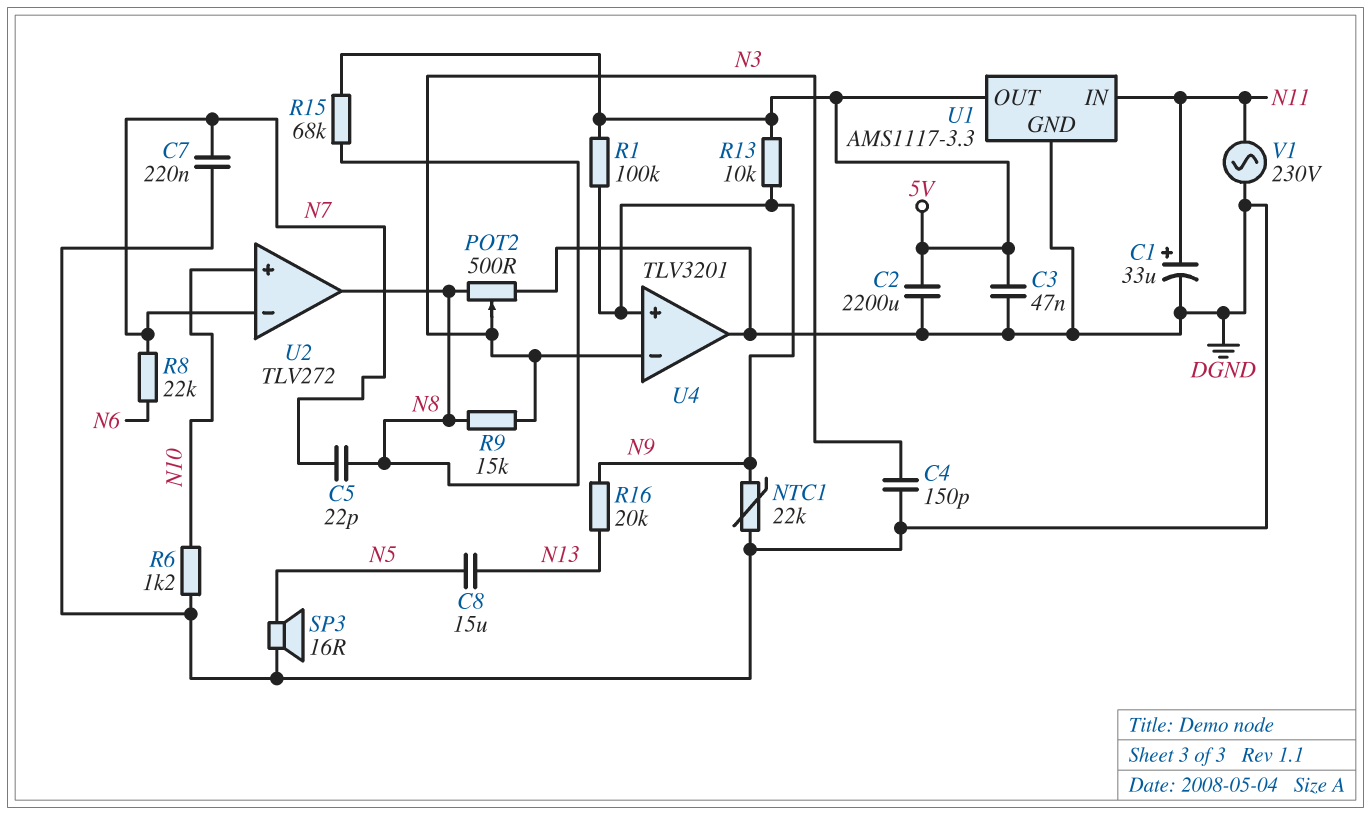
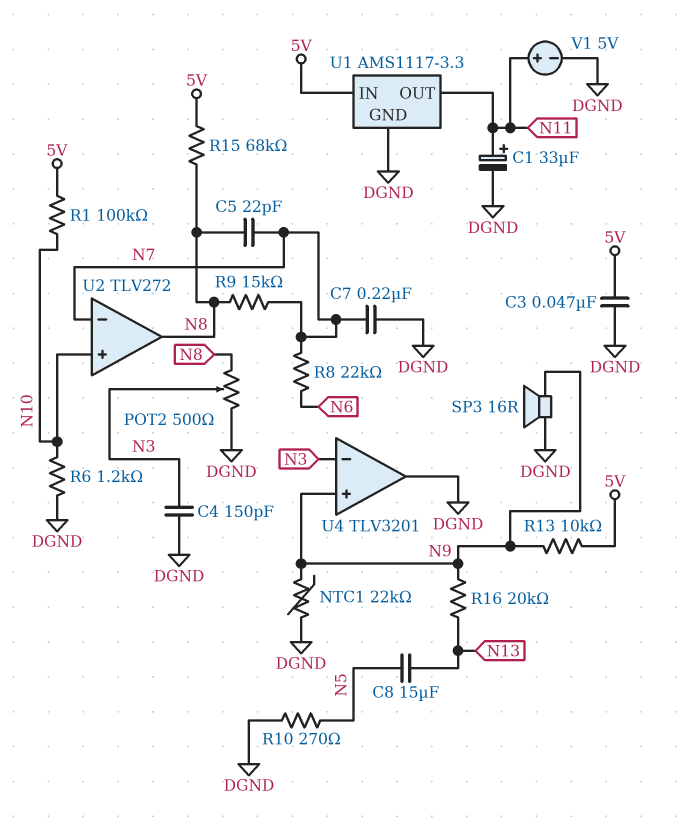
C2: 2200uF (5V, DGND) -> none
R1: 100k (5V, N9) -> 100k (5V, N10)
R9: 15k (N3, N8) -> 15k (N7, N8)
R10: none -> 270 (DGND, N5)
SP3: speaker 16R (DGND, N5) -> speaker 16R (DGND, N9)
U1 pin IN: N11 -> 5V
U1 pin OUT: 5V -> N11
V1: AC 230V (DGND, N11) -> 5V (plus N11, minus DGND)

